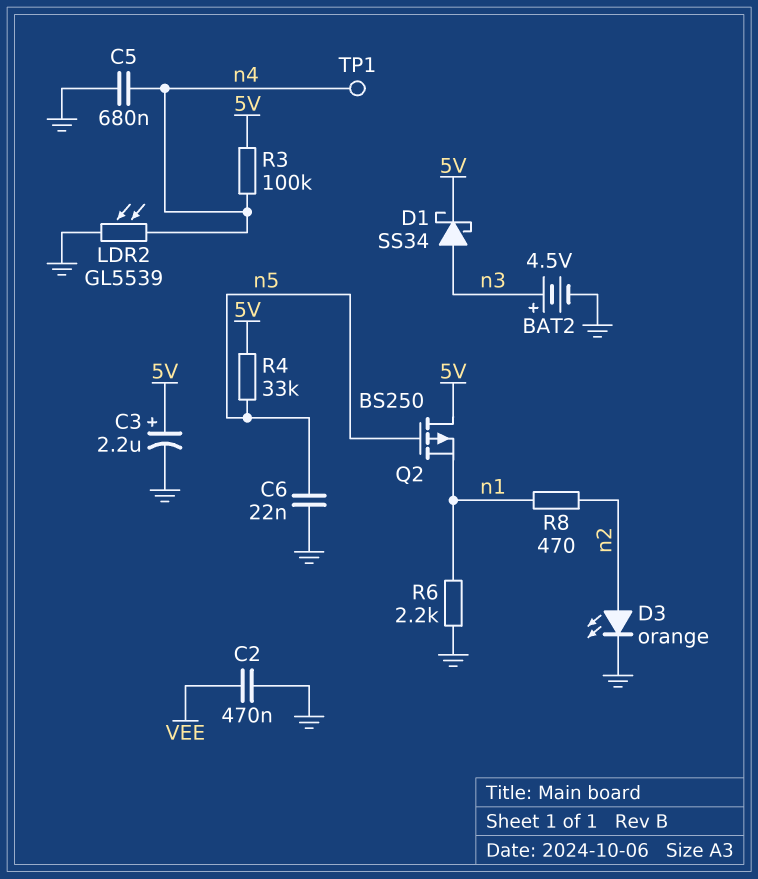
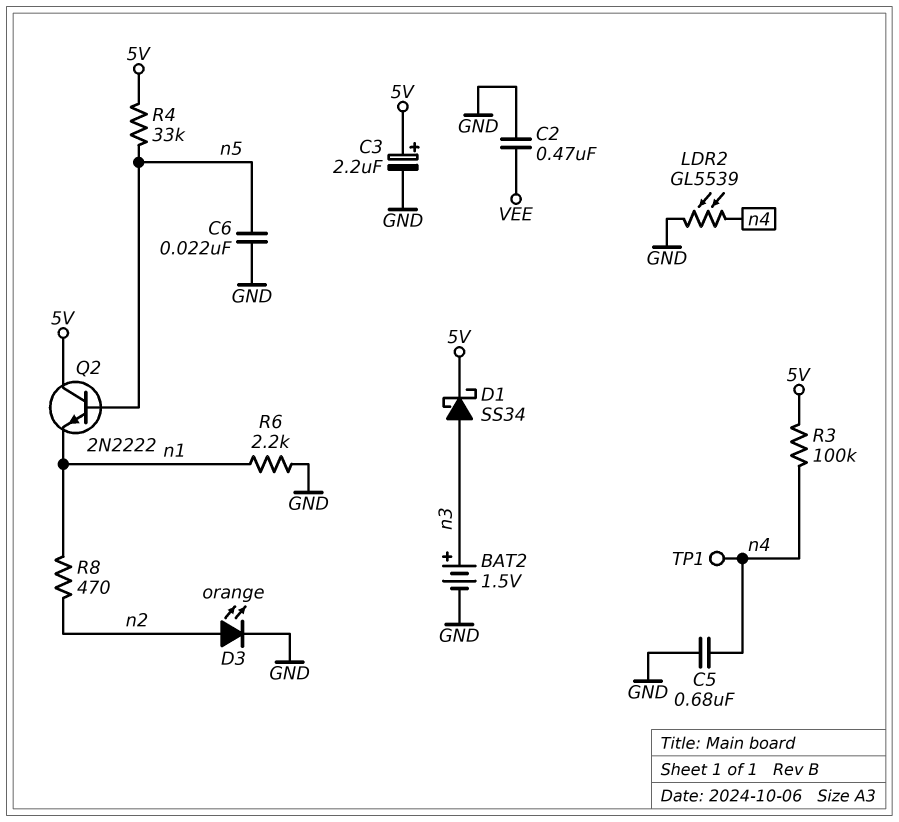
BAT2: 4.5V (plus n3, minus GND) -> 1.5V (plus n3, minus GND)
Q2: PMOS BS250 (G n5, D 5V, S n1) -> NPN 2N2222 (B n5, C 5V, E n1)

